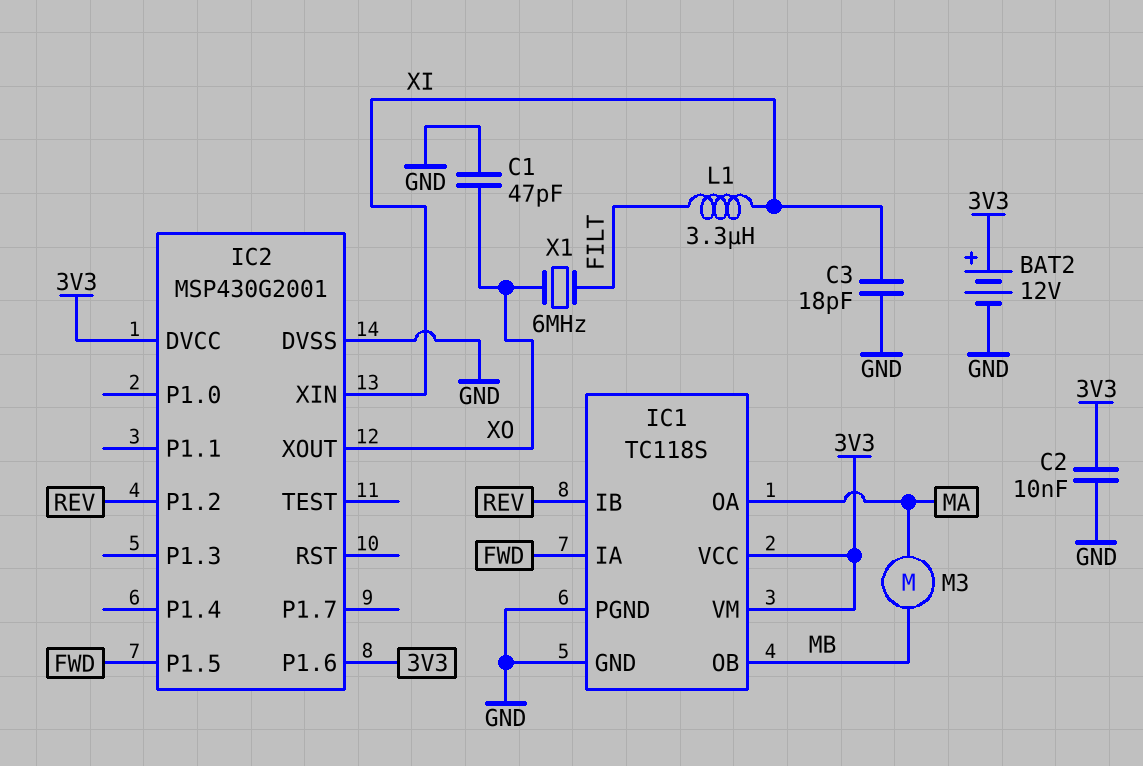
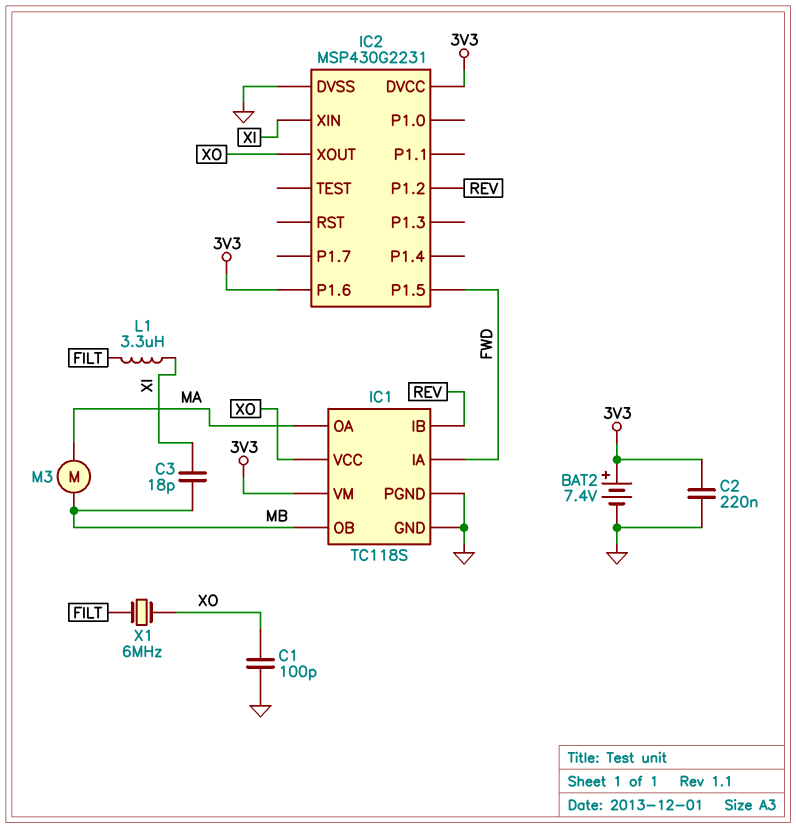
BAT2: 12V (plus 3V3, minus GND) -> 7.4V (plus 3V3, minus GND)
C1: 47pF (GND, XO) -> 100pF (GND, XO)
C2: 10nF (3V3, GND) -> 220nF (3V3, GND)
C3: 18pF (GND, XI) -> 18pF (MB, XI)
IC1 pin VCC: 3V3 -> XO
IC2: MSP430G2001 -> MSP430G2231

